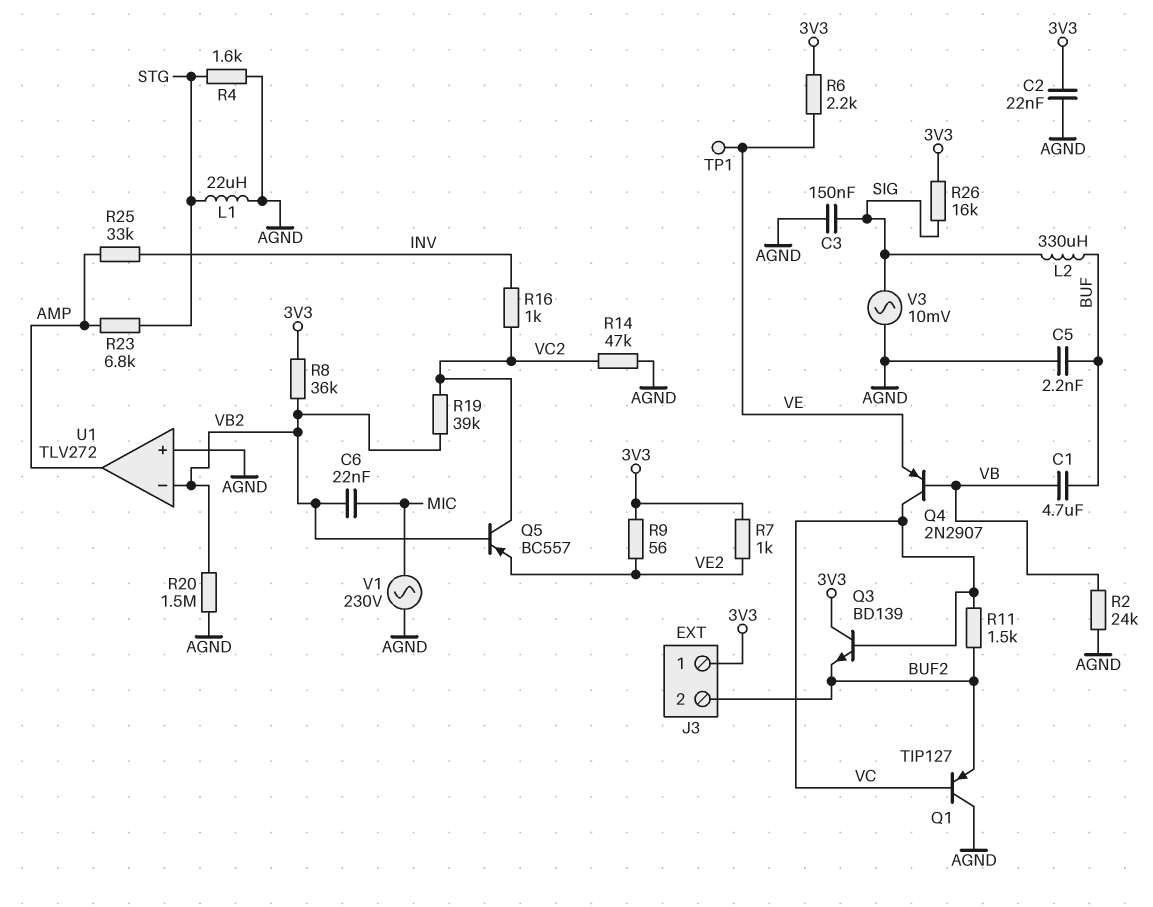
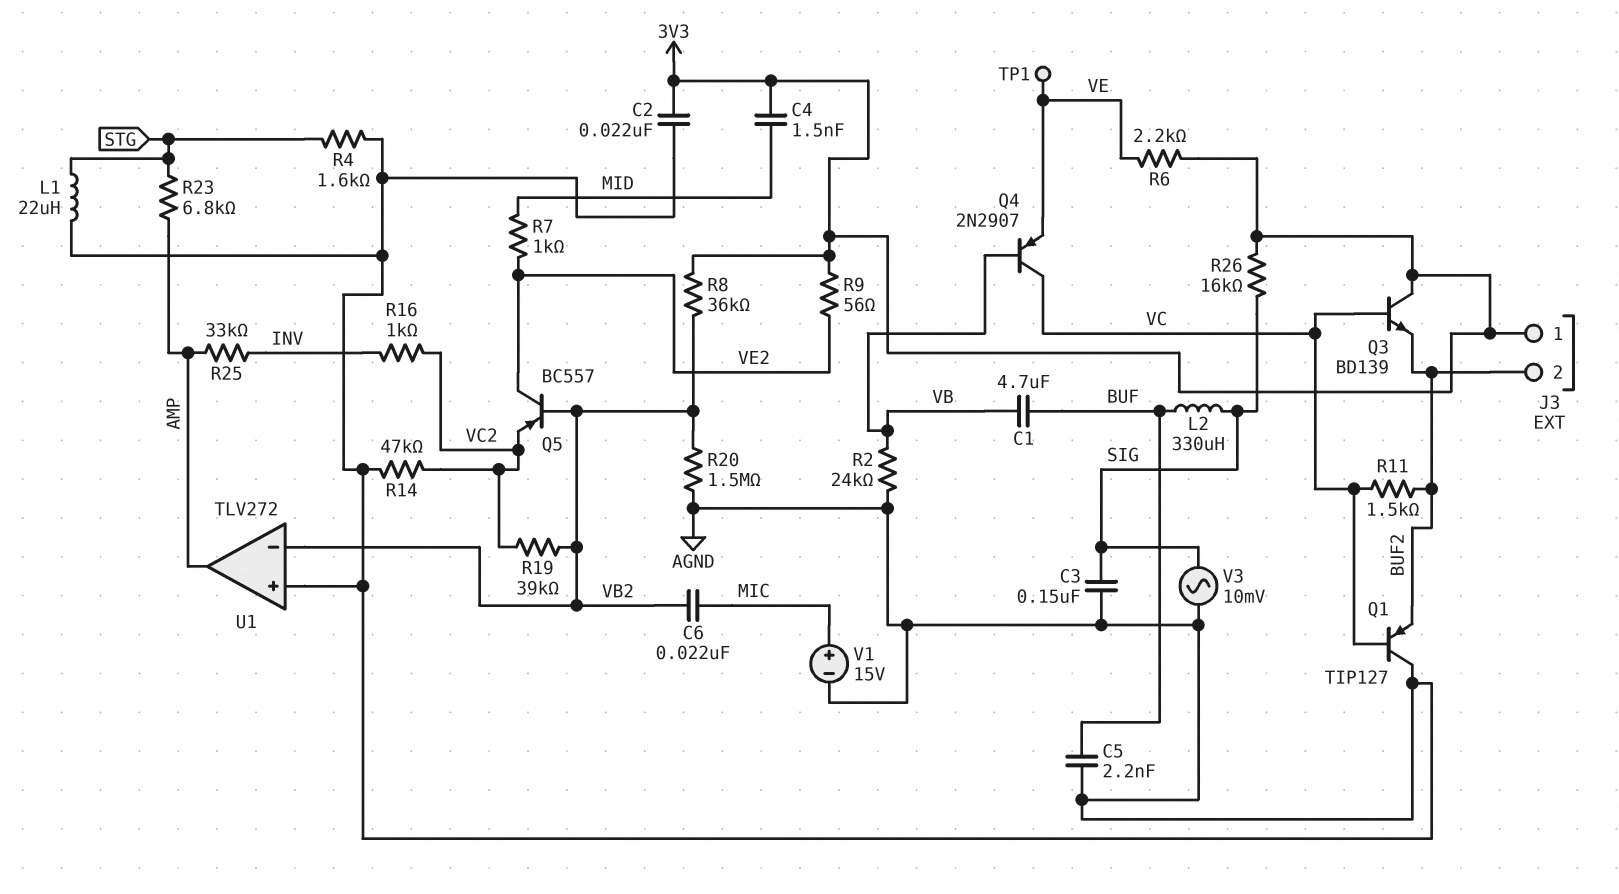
C4: none -> 1.5nF (3V3, MID)
Q5: PNP BC557 (B VB2, C VC2, E VE2) -> PNP BC557 (B VB2, C VE2, E VC2)
R7: 1k (3V3, VE2) -> 1k (MID, VE2)
V1: AC 230V (AGND, MIC) -> 15V (plus MIC, minus AGND)

